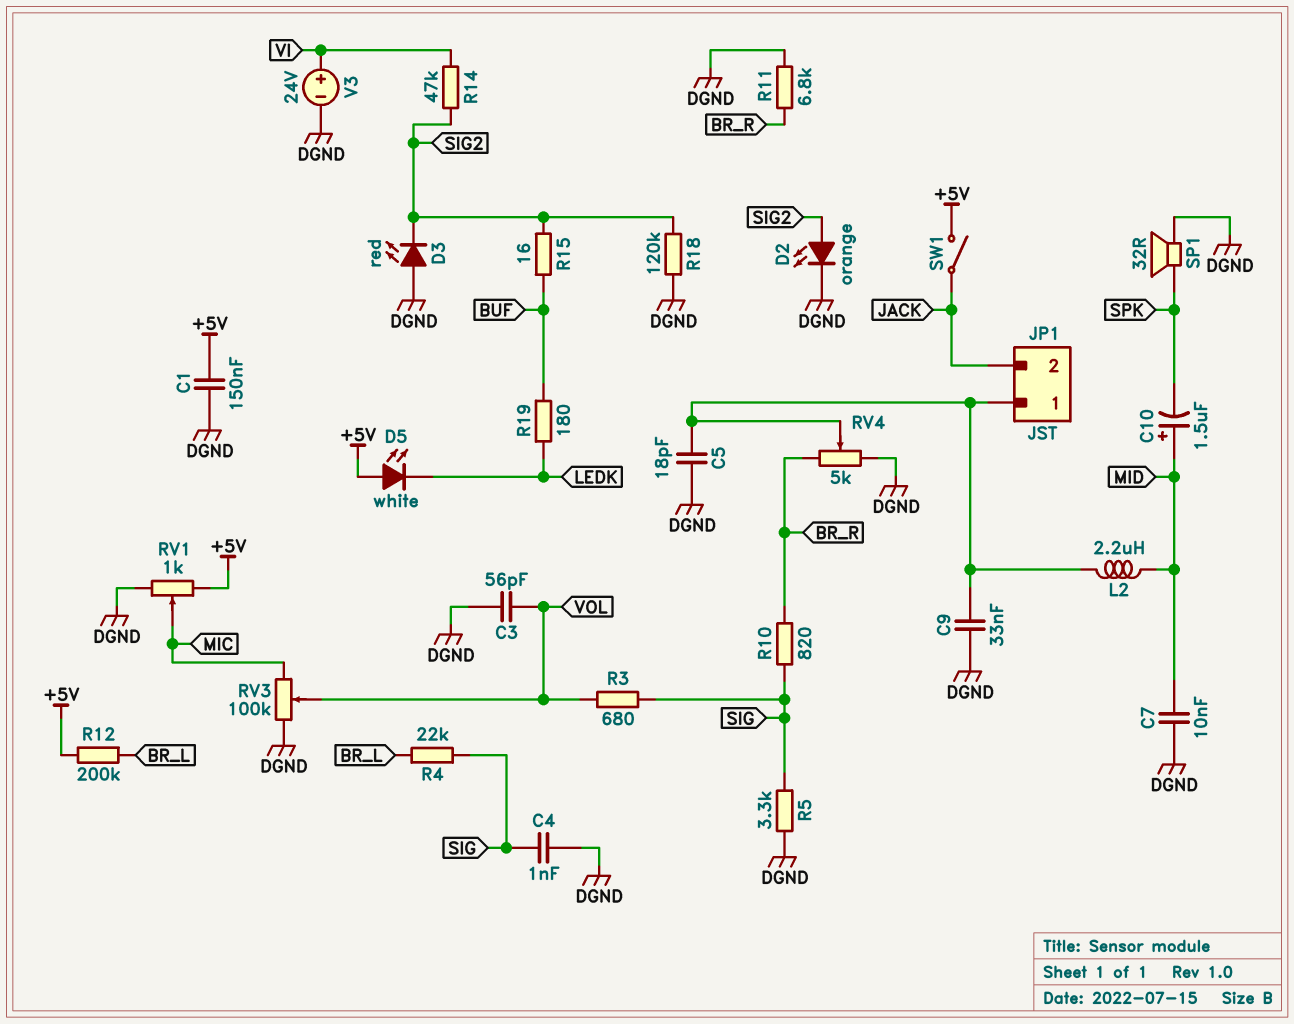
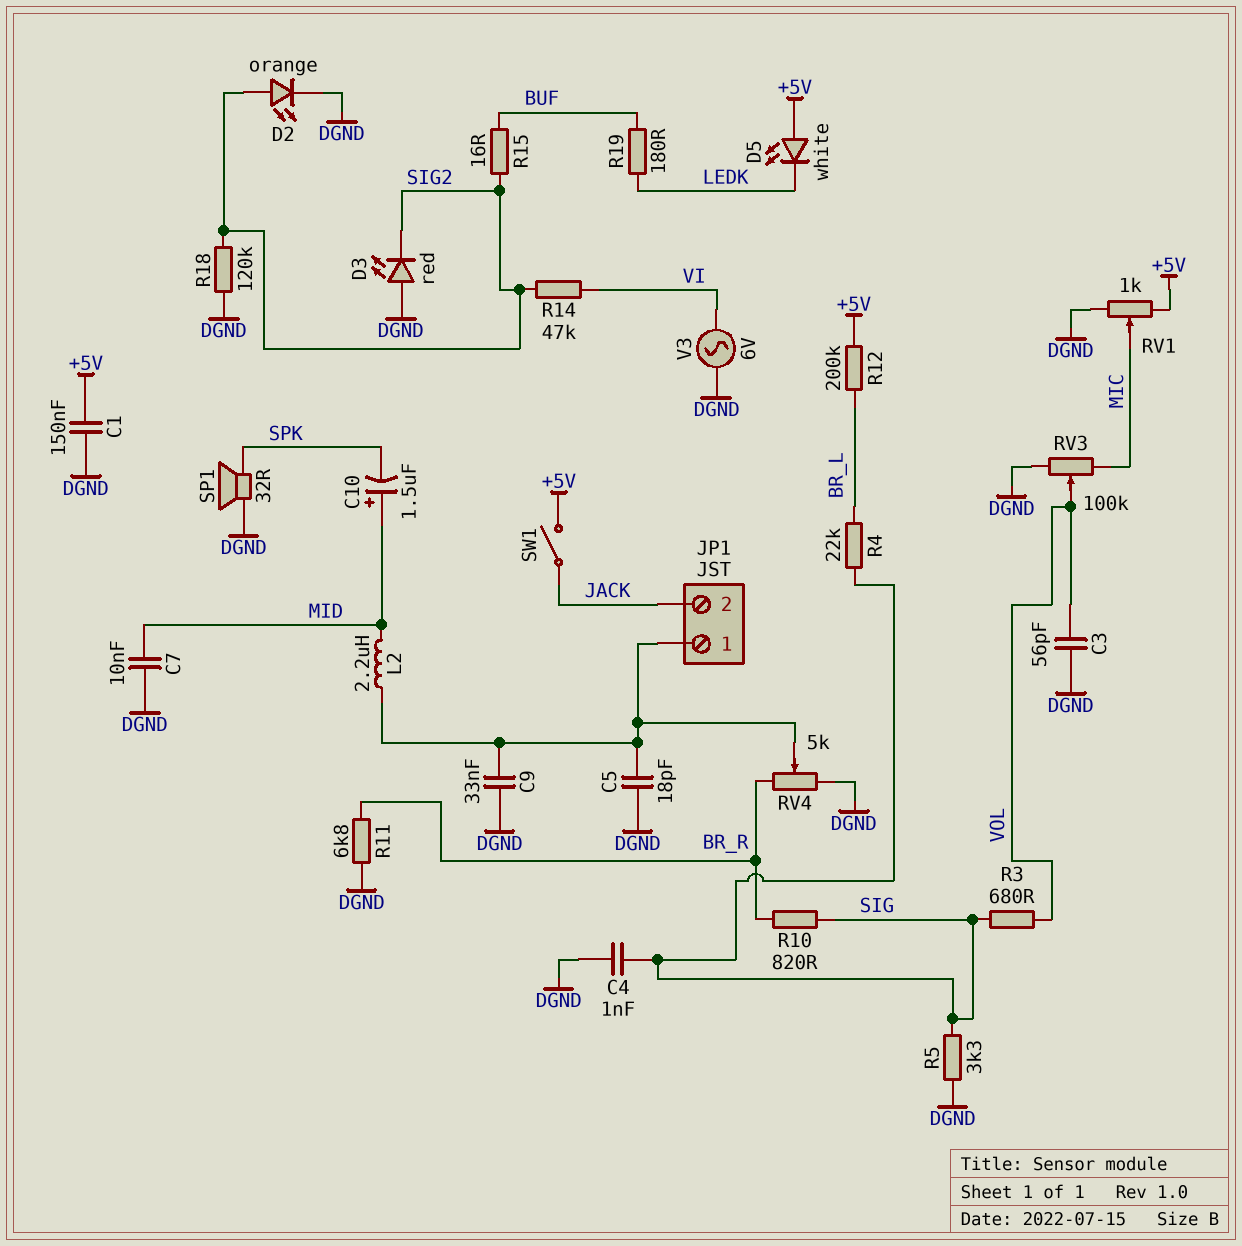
V3: 24V (plus VI, minus DGND) -> AC 6V (DGND, VI)

